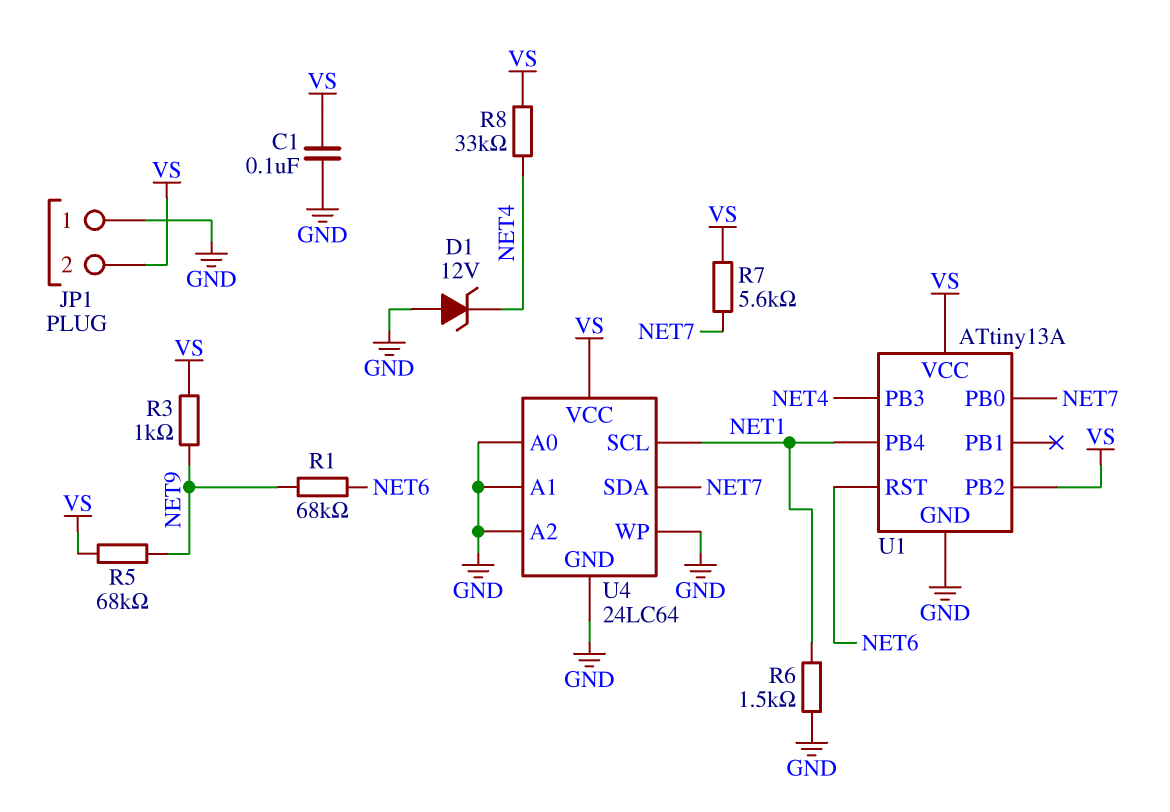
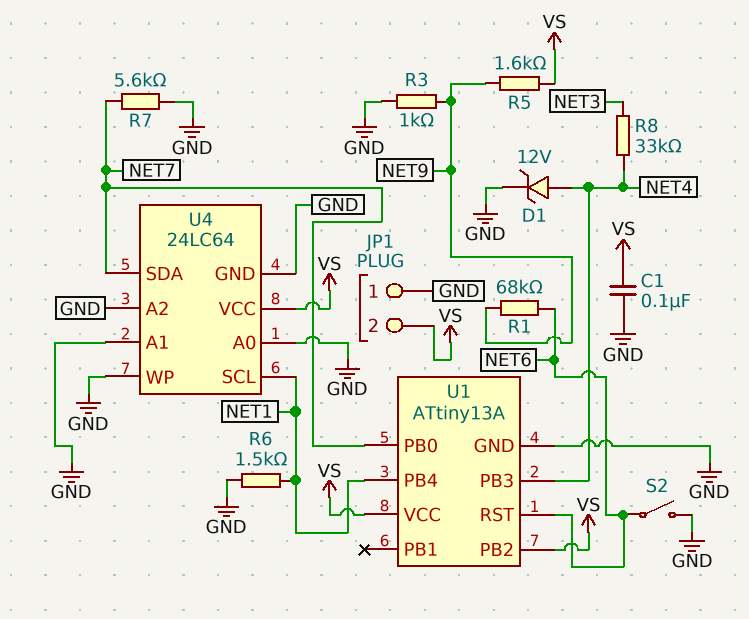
D1: zener 12V (A GND, K NET4) -> zener 12V (A NET4, K GND)
R3: 1k (NET9, VS) -> 1k (GND, NET9)
R5: 68k (NET9, VS) -> 1.6k (NET9, VS)
R7: 5.6k (NET7, VS) -> 5.6k (GND, NET7)
R8: 33k (NET4, VS) -> 33k (NET3, NET4)
S2: none -> switch (GND, NET6)

